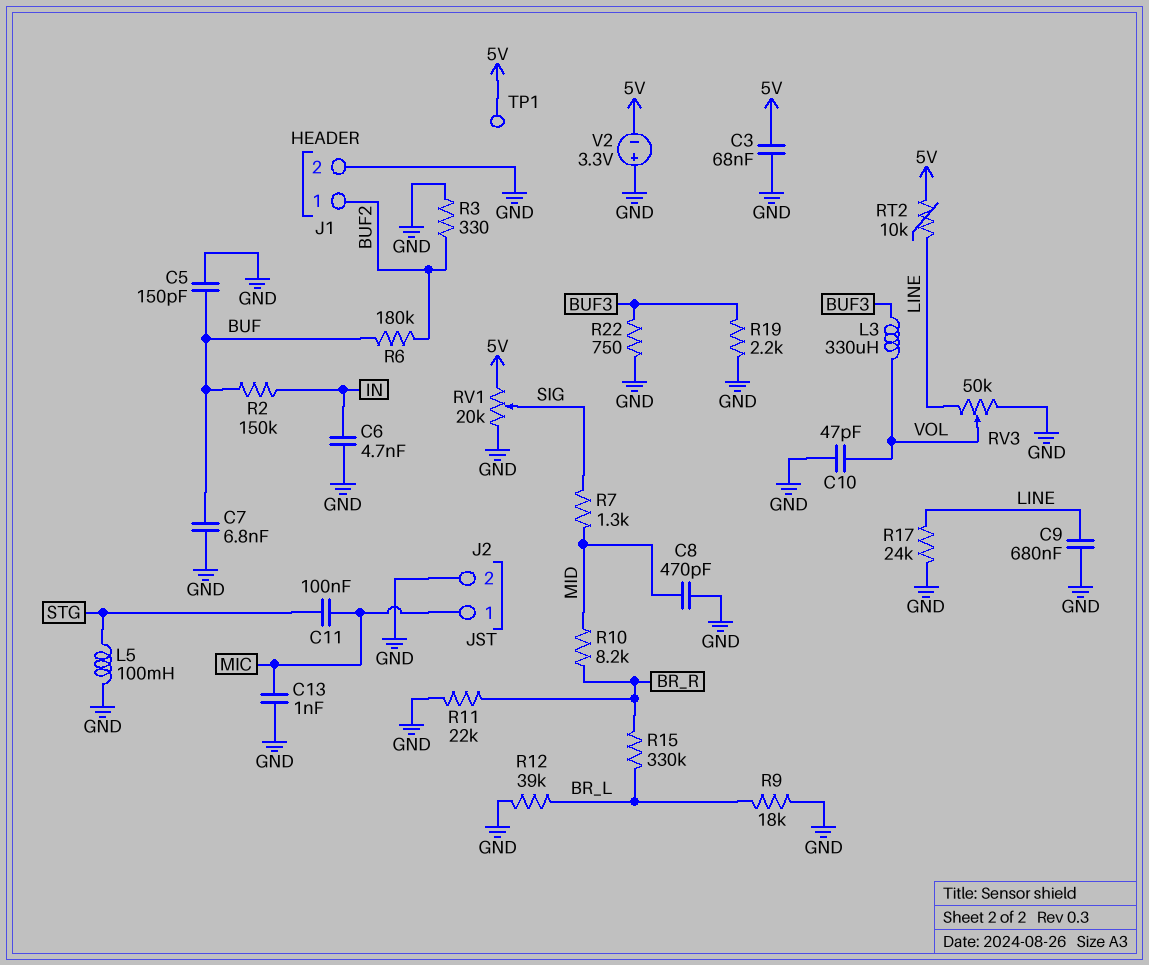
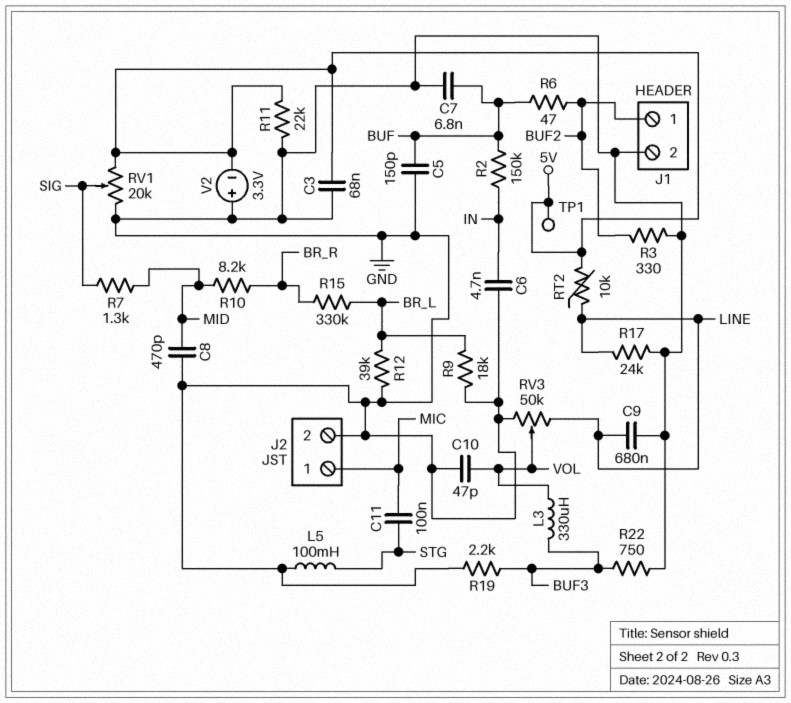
C13: 1nF (GND, MIC) -> none
R6: 180k (BUF, BUF2) -> 47 (BUF, BUF2)
R11: 22k (BR_R, GND) -> 22k (5V, GND)

